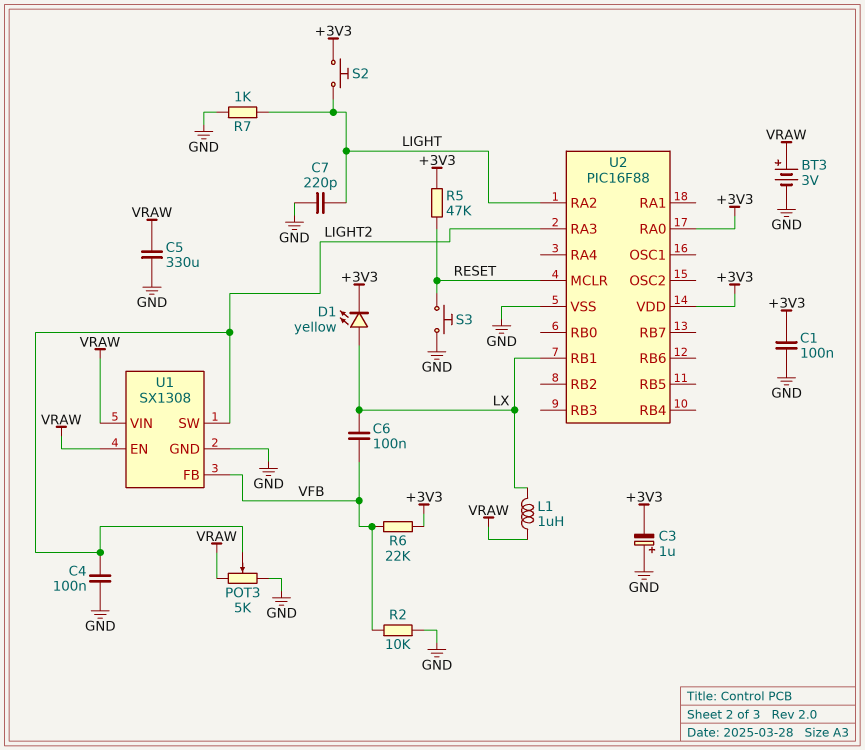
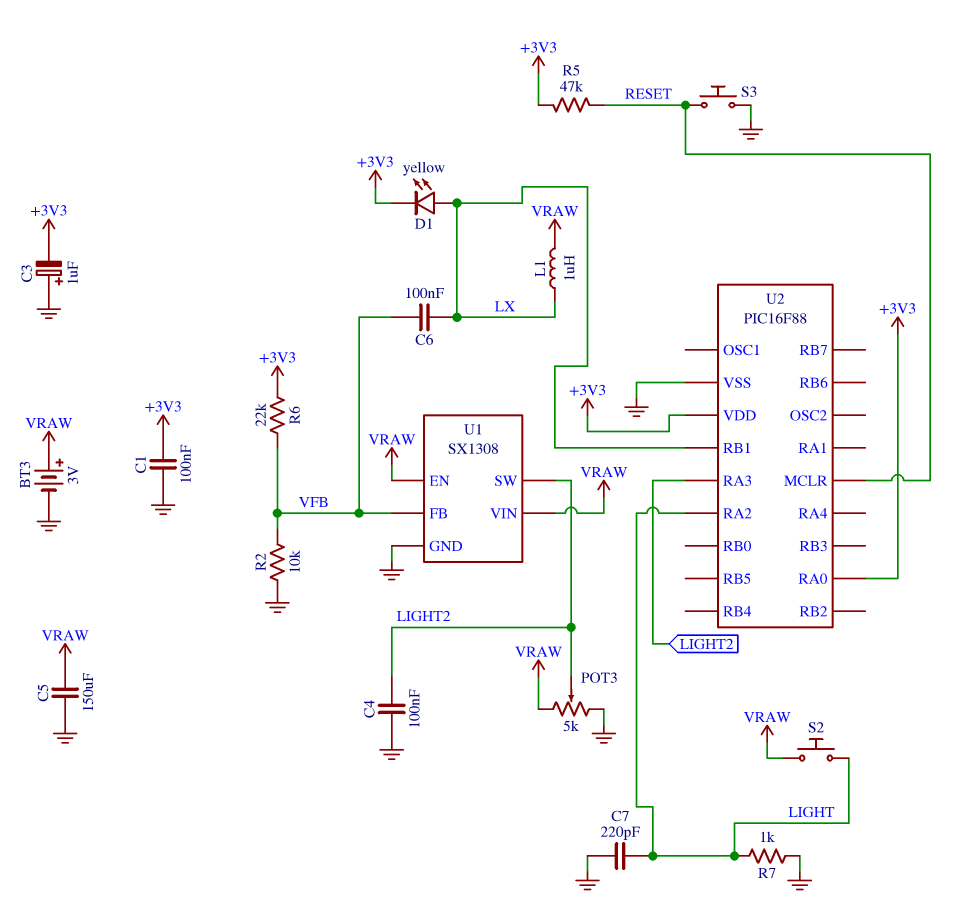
C5: 330uF (GND, VRAW) -> 150uF (GND, VRAW)
S2: button (+3V3, LIGHT) -> button (LIGHT, VRAW)

